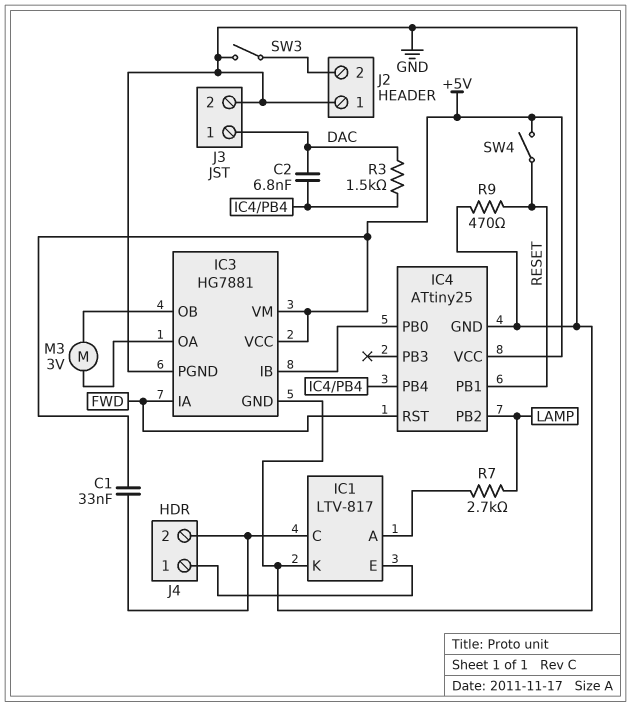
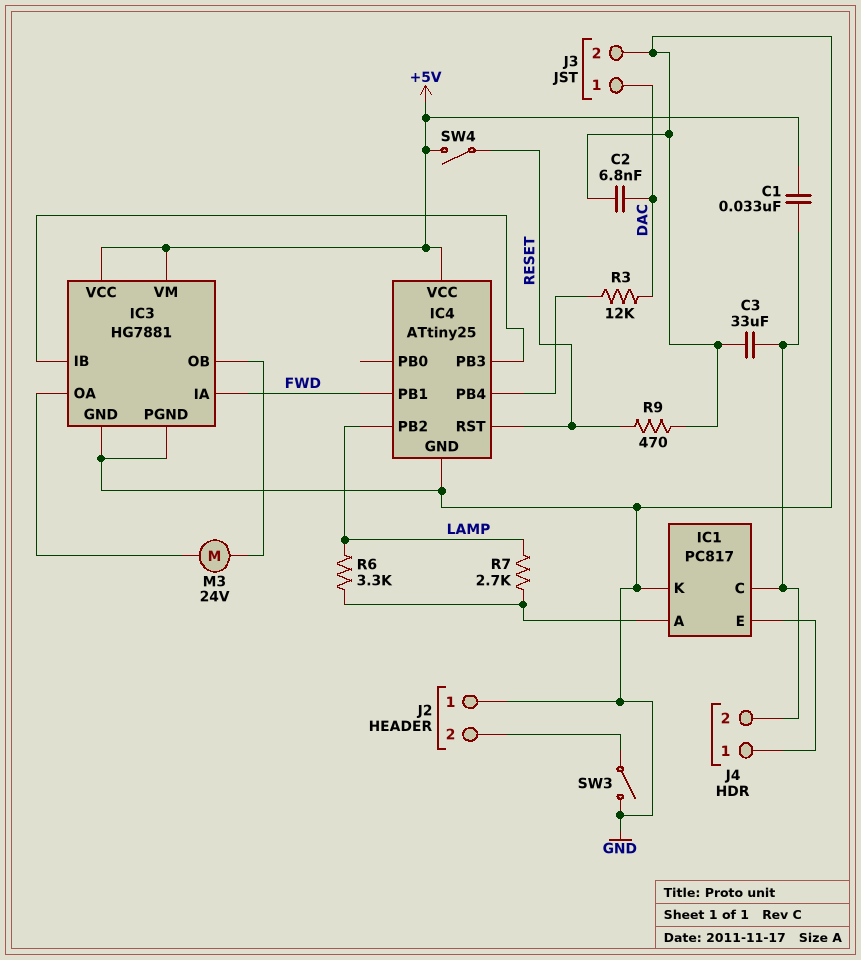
C2: 6.8nF (DAC, IC4/PB4) -> 6.8nF (DAC, GND)
C3: none -> 33uF (GND, IC1/C)
IC1: LTV-817 -> PC817
IC4 pin PB0: IC3/IB -> none
IC4 pin PB1: RESET -> FWD
IC4 pin PB3: none -> IC3/IB
IC4 pin RST: FWD -> RESET
M3: motor 3V (IC3/OA, IC3/OB) -> motor 24V (IC3/OA, IC3/OB)
R3: 1.5k (DAC, IC4/PB4) -> 12k (DAC, IC4/PB4)
R6: none -> 3.3k (IC1/A, LAMP)

